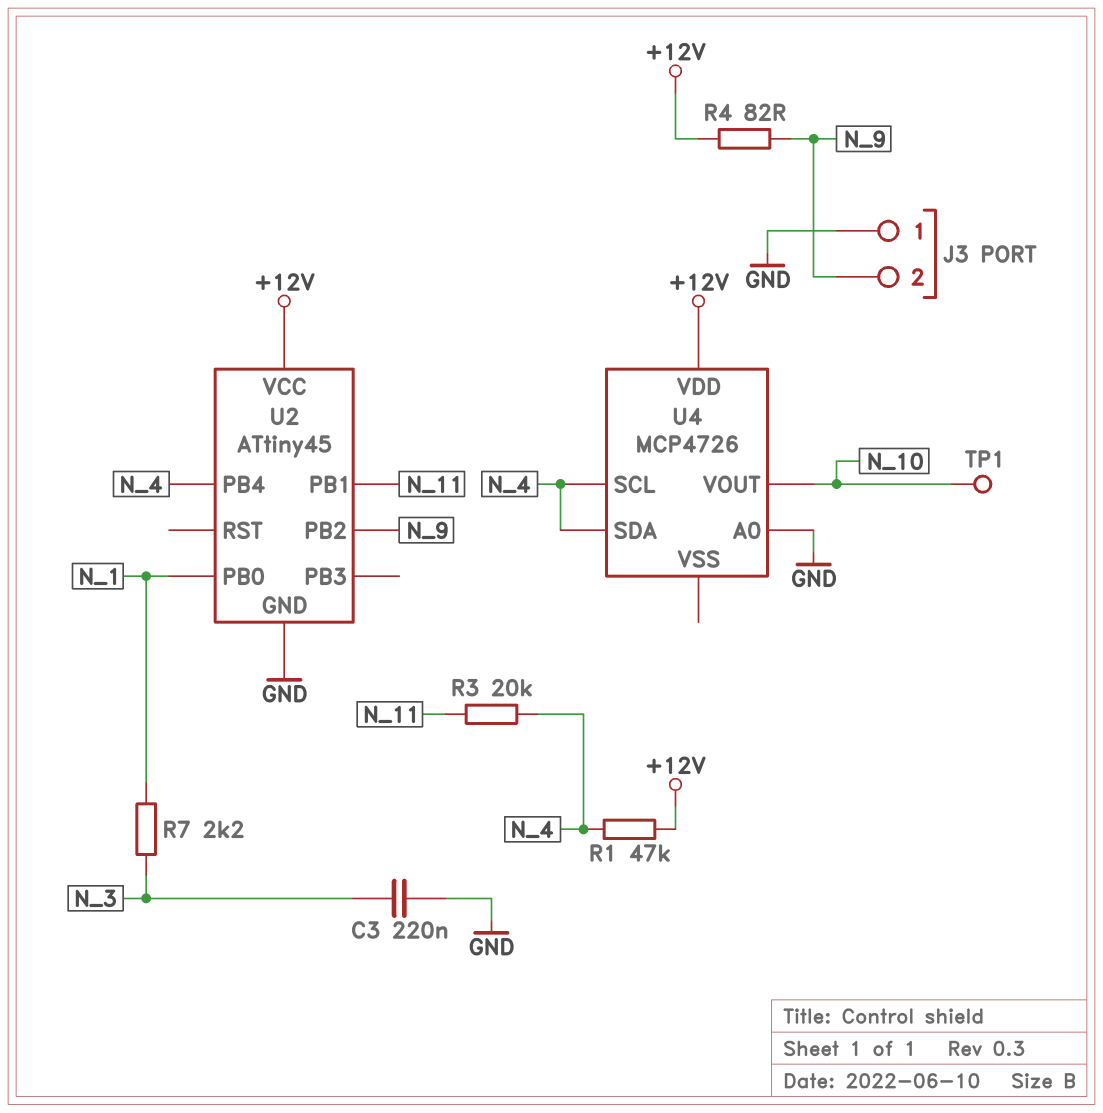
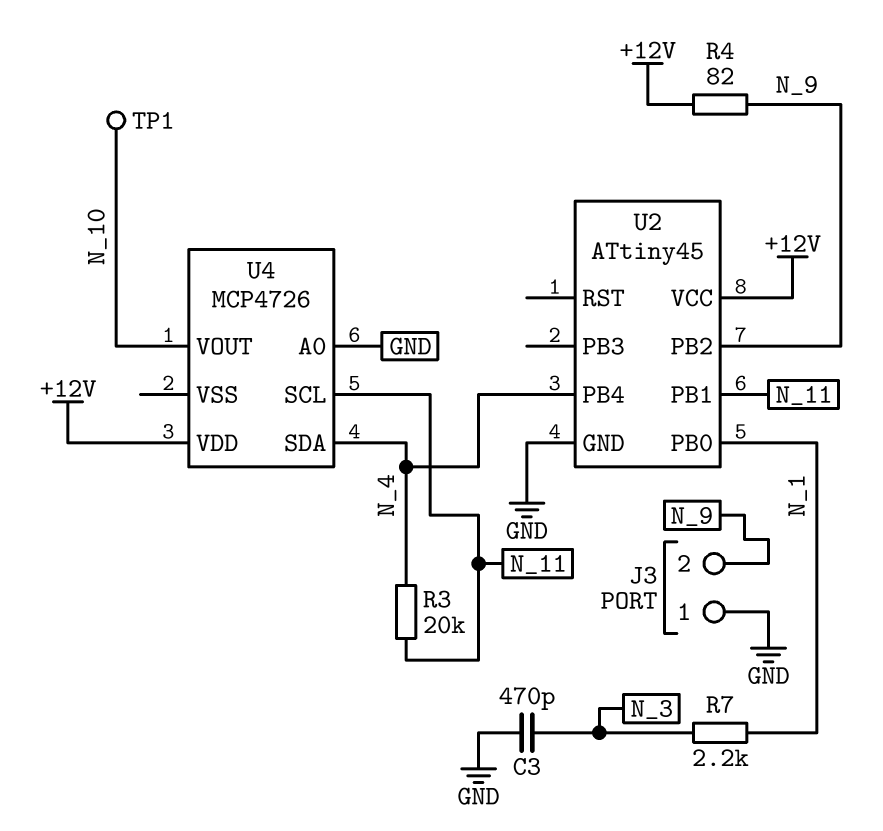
C3: 220nF (GND, N_3) -> 470pF (GND, N_3)
R1: 47k (+12V, N_4) -> none
U4 pin SCL: N_4 -> N_11

